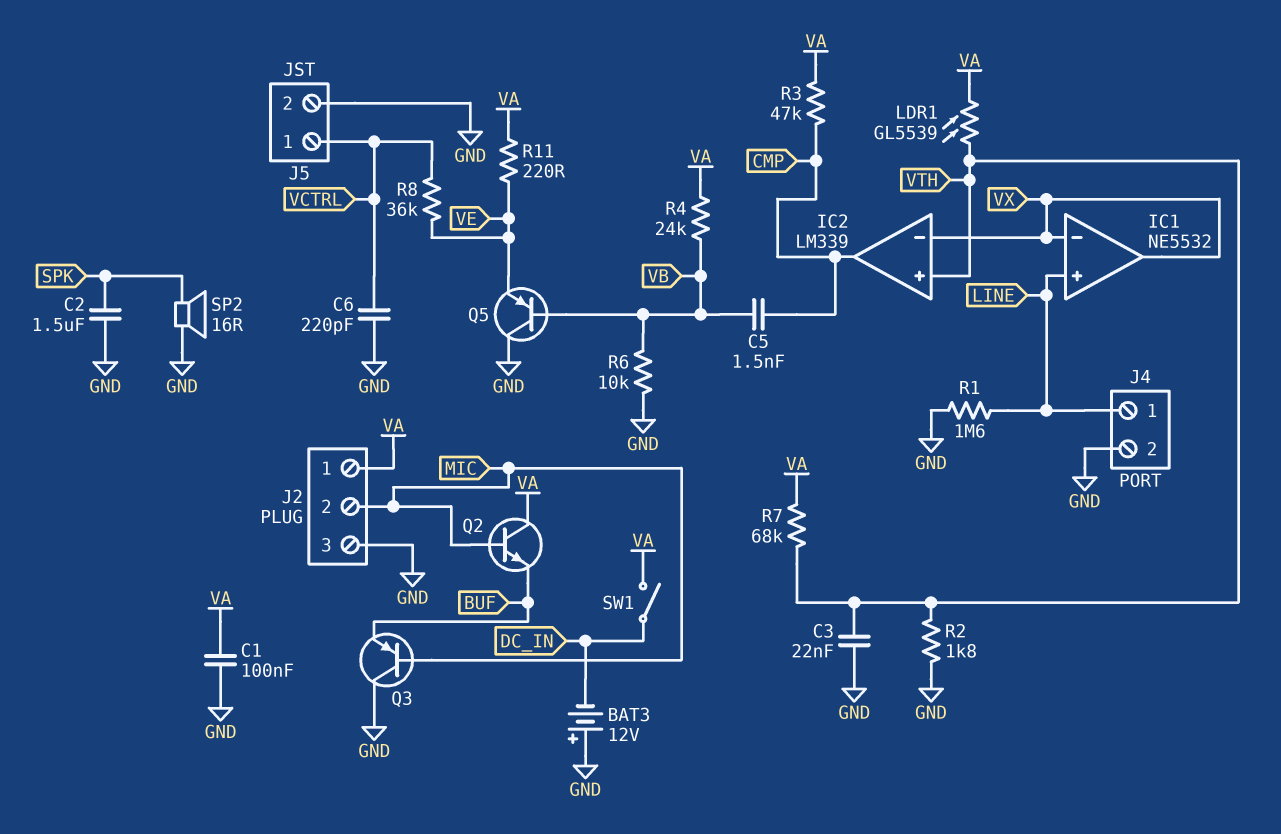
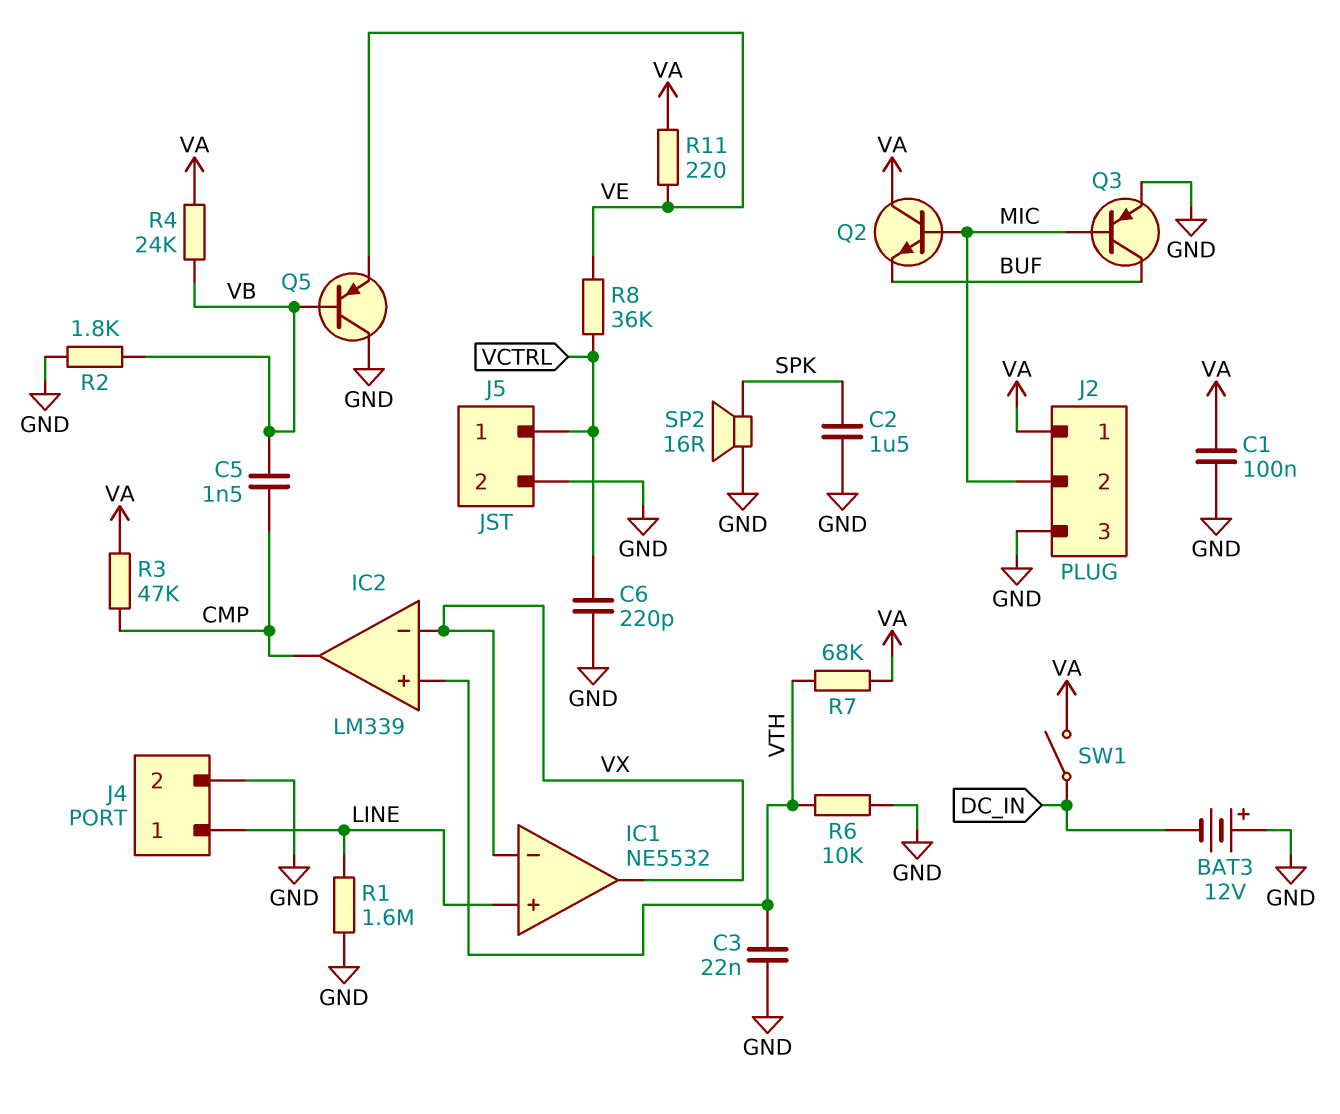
LDR1: GL5539 (VA, VTH) -> none
Q3: PNP (B MIC, C GND, E BUF) -> PNP (B MIC, C BUF, E GND)
R2: 1.8k (GND, VTH) -> 1.8k (GND, VB)
R6: 10k (GND, VB) -> 10k (GND, VTH)

